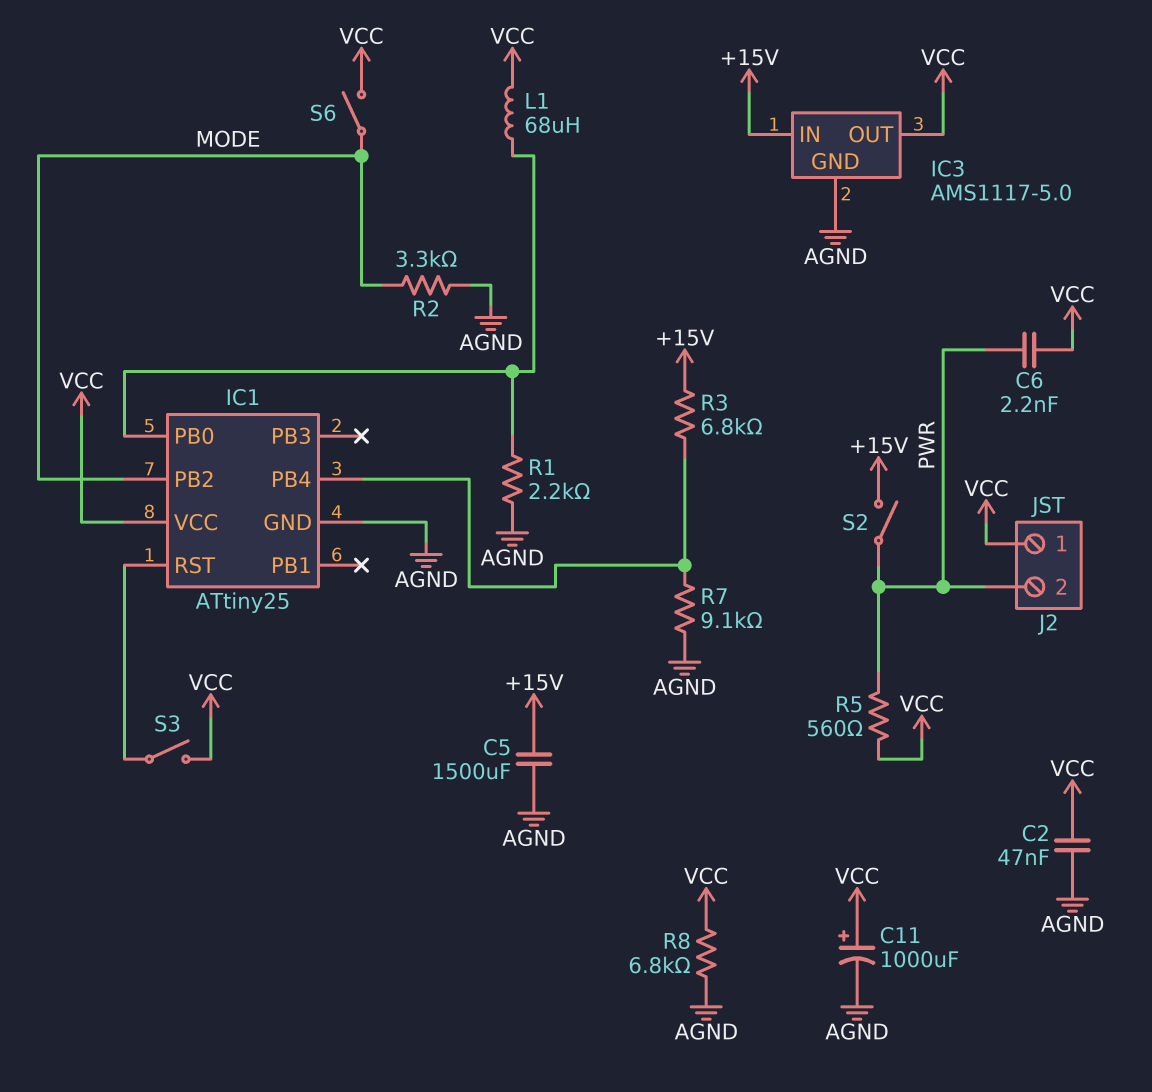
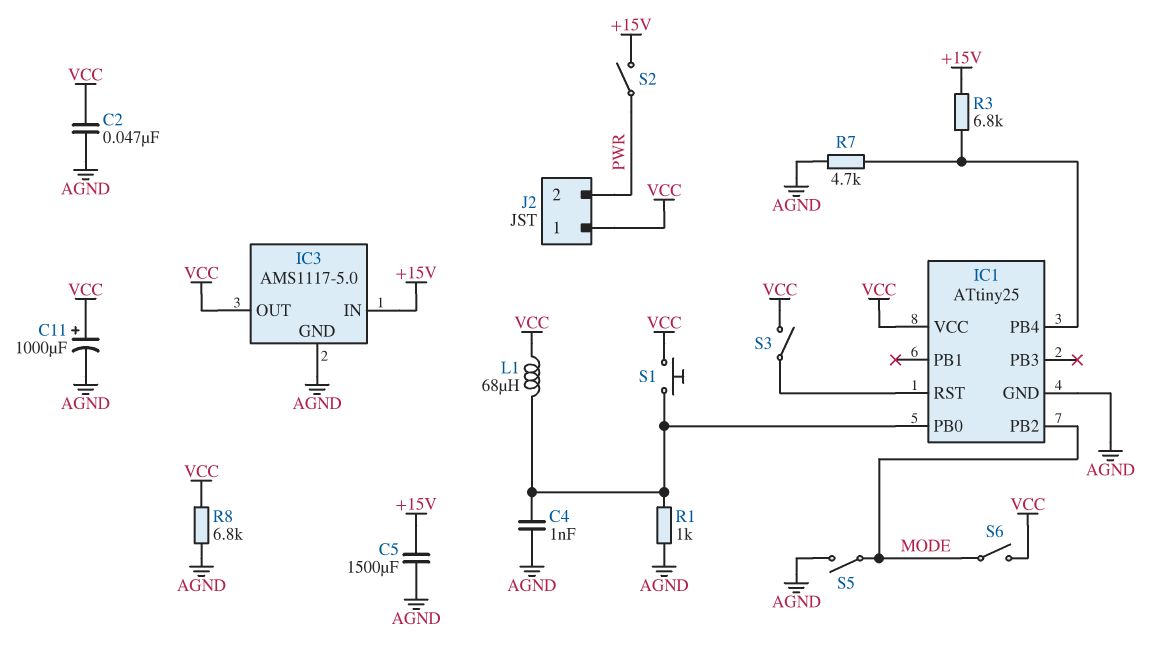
C4: none -> 1nF (AGND, IC1/PB0)
C6: 2.2nF (PWR, VCC) -> none
R1: 2.2k (AGND, IC1/PB0) -> 1k (AGND, IC1/PB0)
R2: 3.3k (AGND, MODE) -> none
R5: 560 (PWR, VCC) -> none
R7: 9.1k (AGND, IC1/PB4) -> 4.7k (AGND, IC1/PB4)
S1: none -> button (IC1/PB0, VCC)
S5: none -> switch (AGND, MODE)

